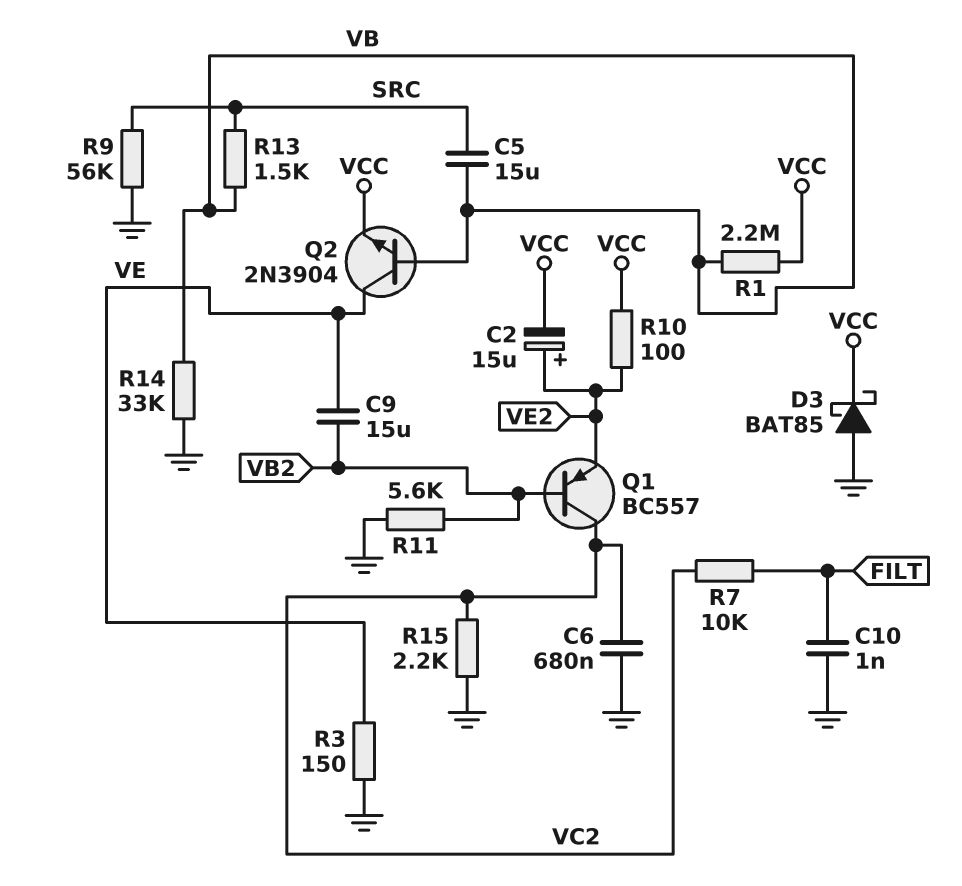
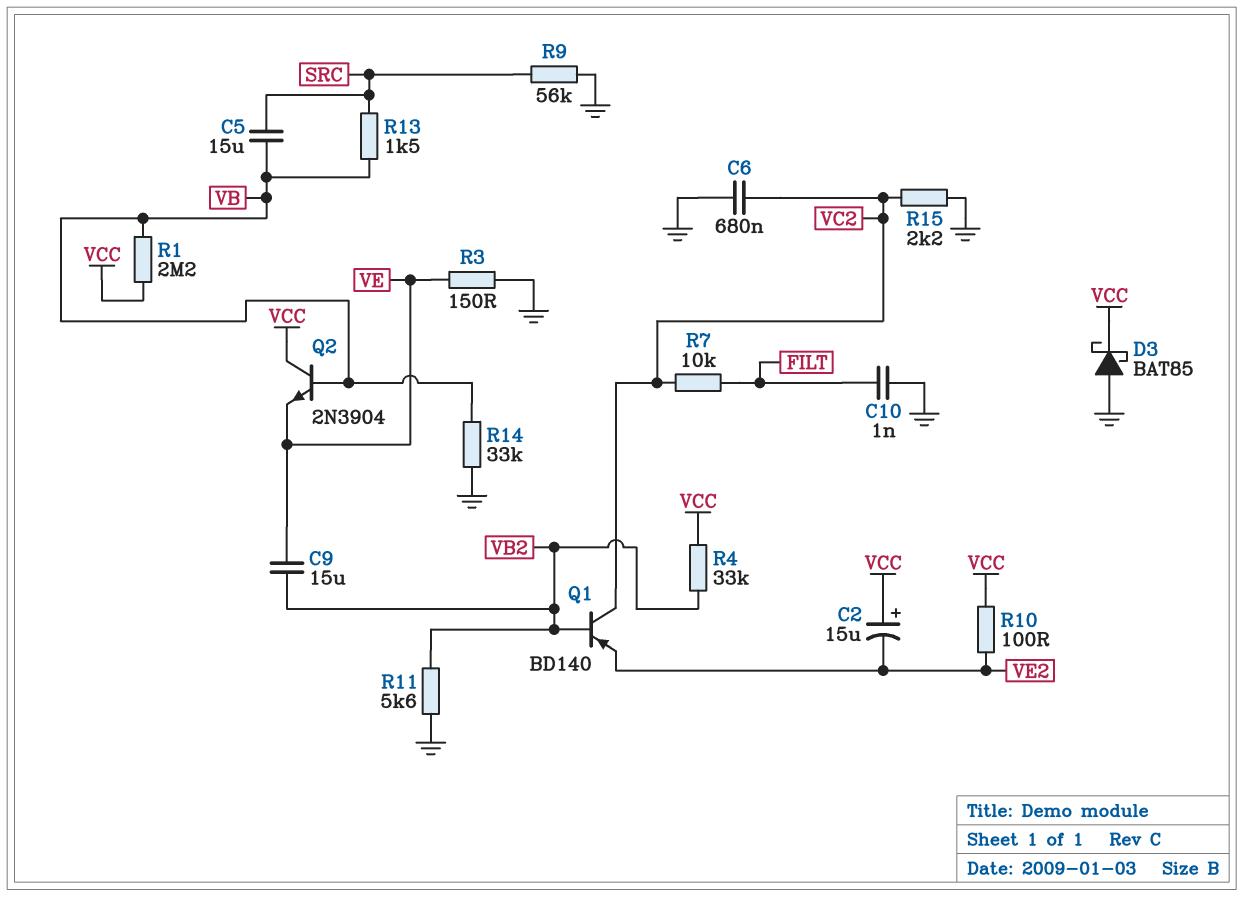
C2: 15uF (plus VE2, minus VCC) -> 15uF (plus VCC, minus VE2)
Q1: PNP BC557 (B VB2, C VC2, E VE2) -> PNP BD140 (B VB2, C VC2, E VE2)
Q2: NPN 2N3904 (B VB, C VE, E VCC) -> NPN 2N3904 (B VB, C VCC, E VE)
R4: none -> 33k (VB2, VCC)

